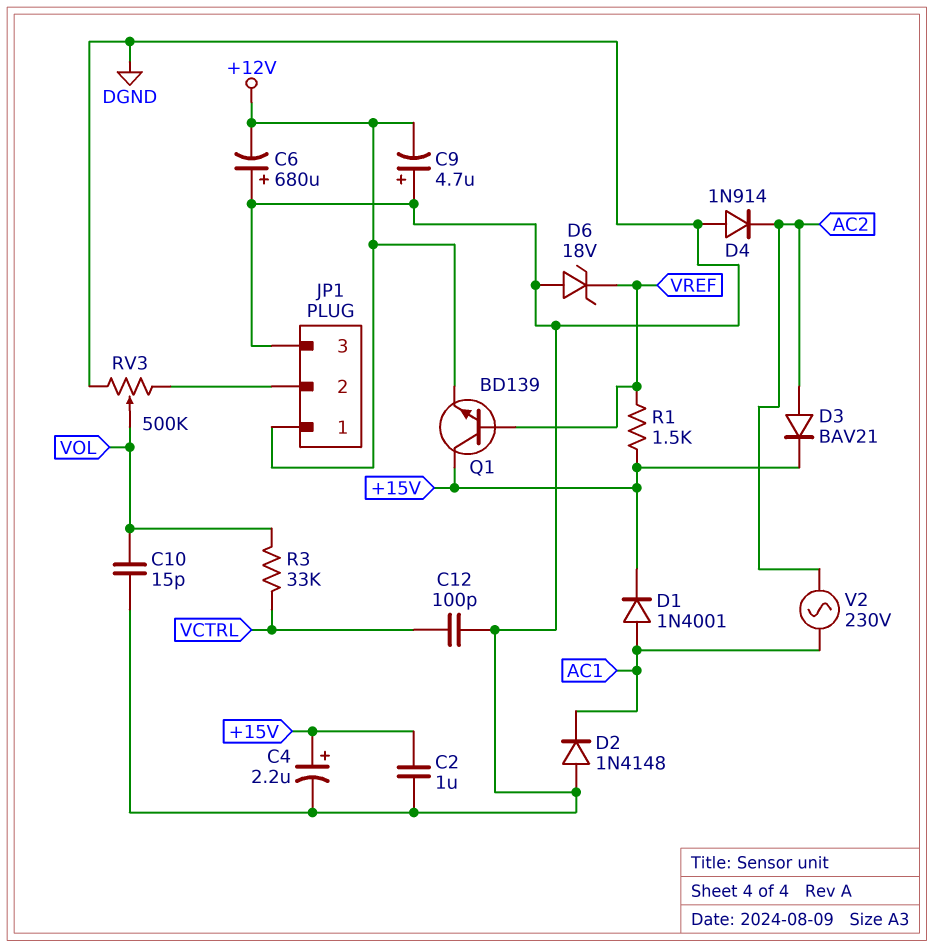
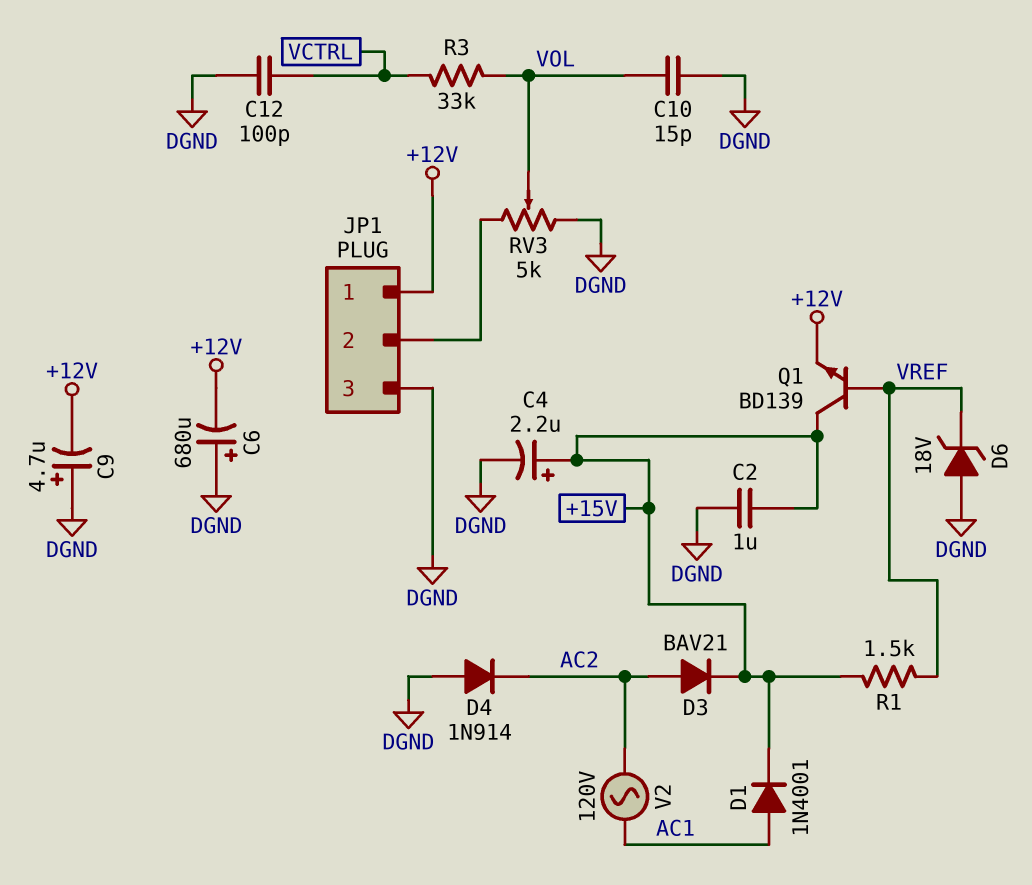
D2: diode 1N4148 (A DGND, K AC1) -> none
RV3: 500k (DGND, JP1/2, wiper VOL) -> 5k (DGND, JP1/2, wiper VOL)
V2: AC 230V (AC1, AC2) -> AC 120V (AC1, AC2)

